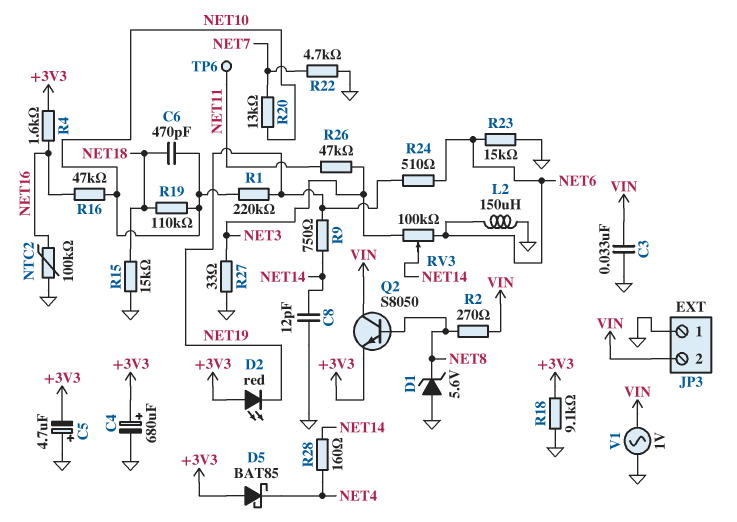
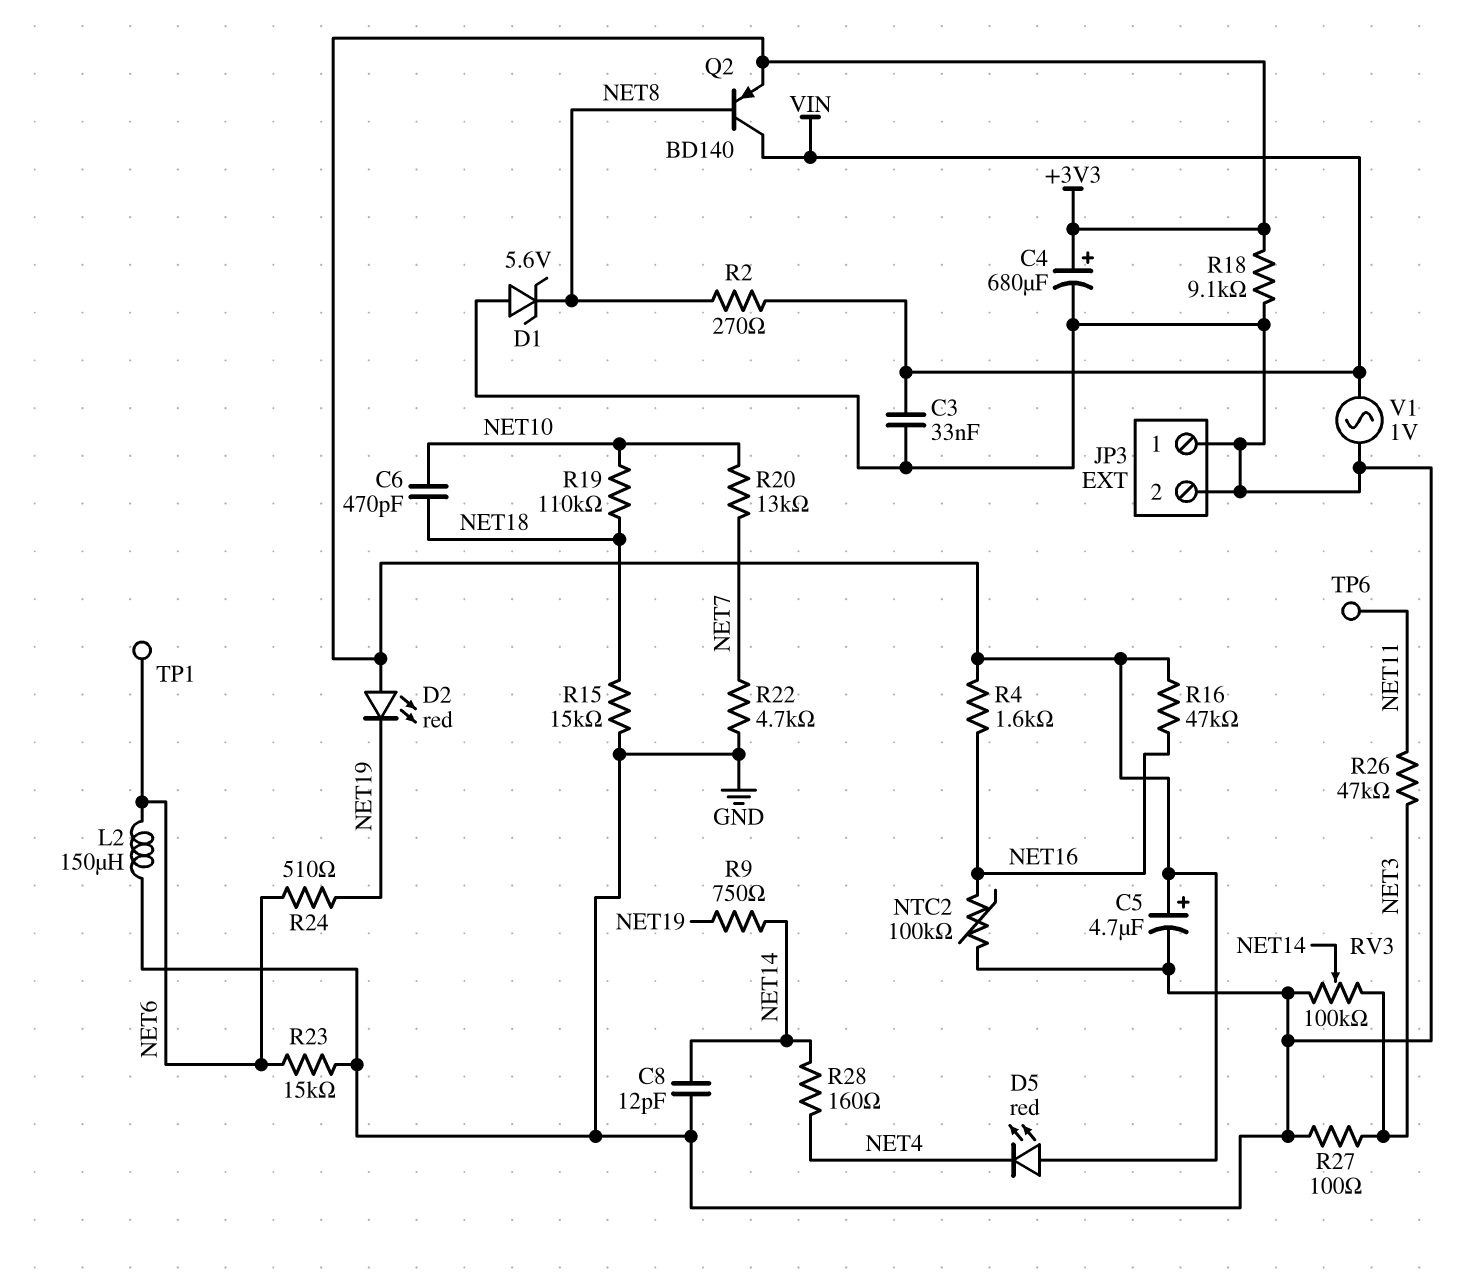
C5: 4.7uF (plus GND, minus +3V3) -> 4.7uF (plus +3V3, minus GND)
D5: schottky BAT85 (A +3V3, K NET4) -> LED red (A +3V3, K NET4)
JP3 pin 2: VIN -> GND
Q2: NPN S8050 (B NET8, C VIN, E +3V3) -> PNP BD140 (B NET8, C VIN, E +3V3)
R1: 220k (NET10, NET19) -> none
R16: 47k (NET10, NET16) -> 47k (+3V3, NET16)
R27: 33 (GND, NET3) -> 100 (GND, NET3)
RV3: 100k (NET3, NET6, wiper NET14) -> 100k (GND, NET3, wiper NET14)
TP1: none -> test point (NET6)

